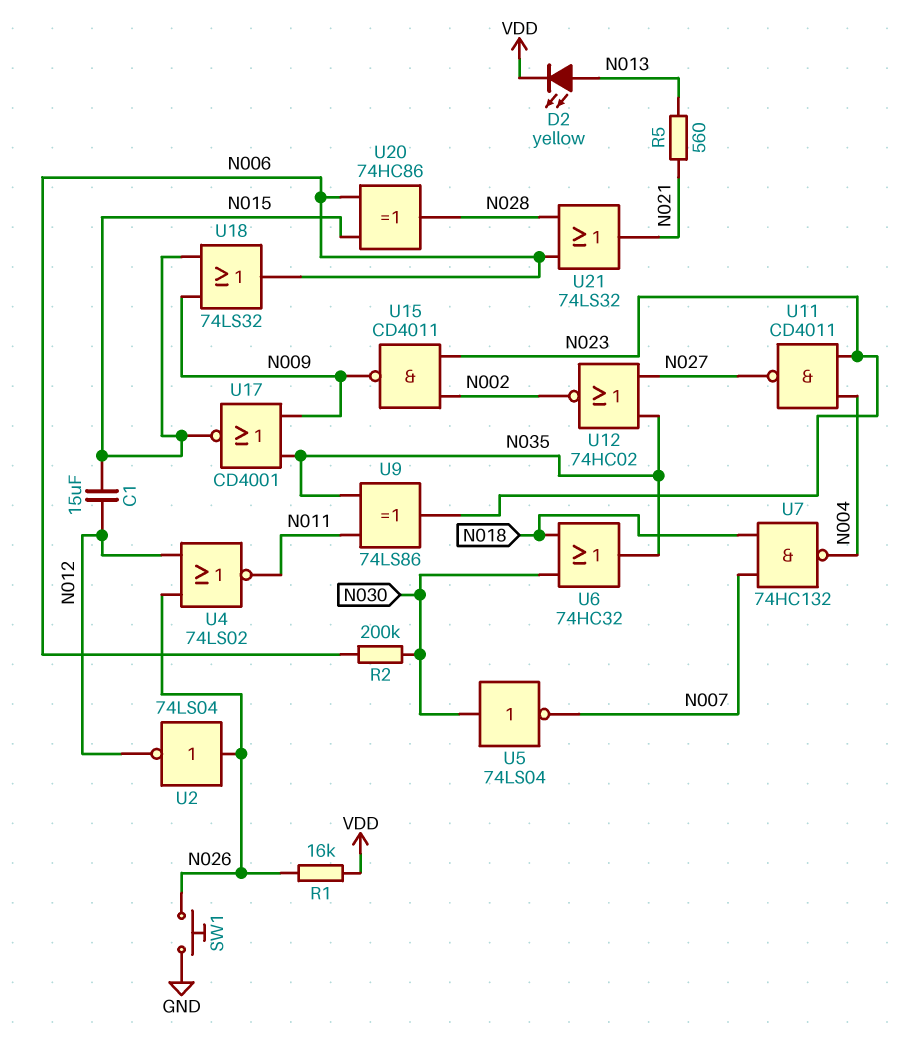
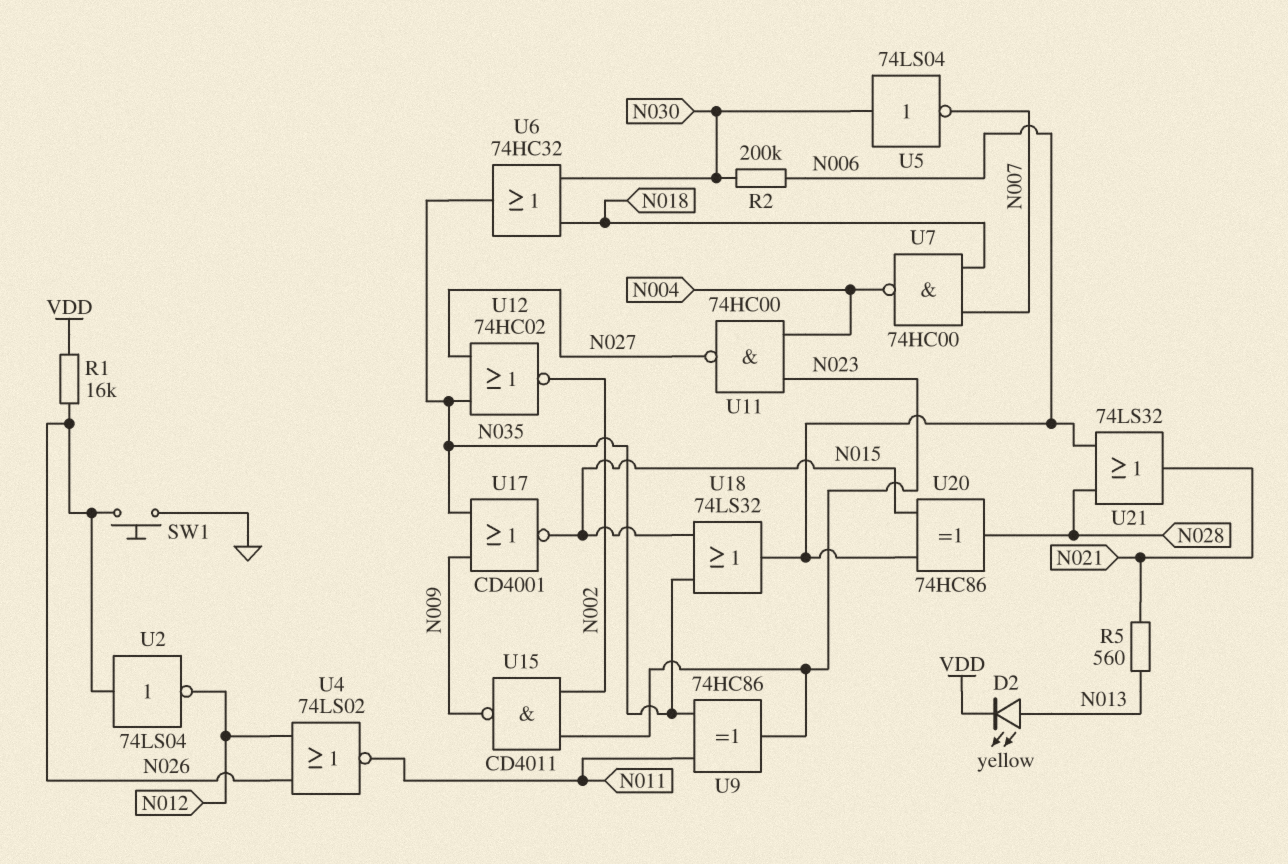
C1: 15uF (N012, N015) -> none
U7: NAND 74HC132 (in N007, in N018, out N004) -> NAND 74HC00 (in N007, in N018, out N004)
U9: XOR 74LS86 (in N011, in N035, out N023) -> XOR 74HC86 (in N011, in N035, out N023)
U11: NAND CD4011 (in N004, in N023, out N027) -> NAND 74HC00 (in N004, in N023, out N027)
U18: OR 74LS32 (in N009, in N015, out N006) -> OR 74LS32 (in N015, in N035, out N006)

